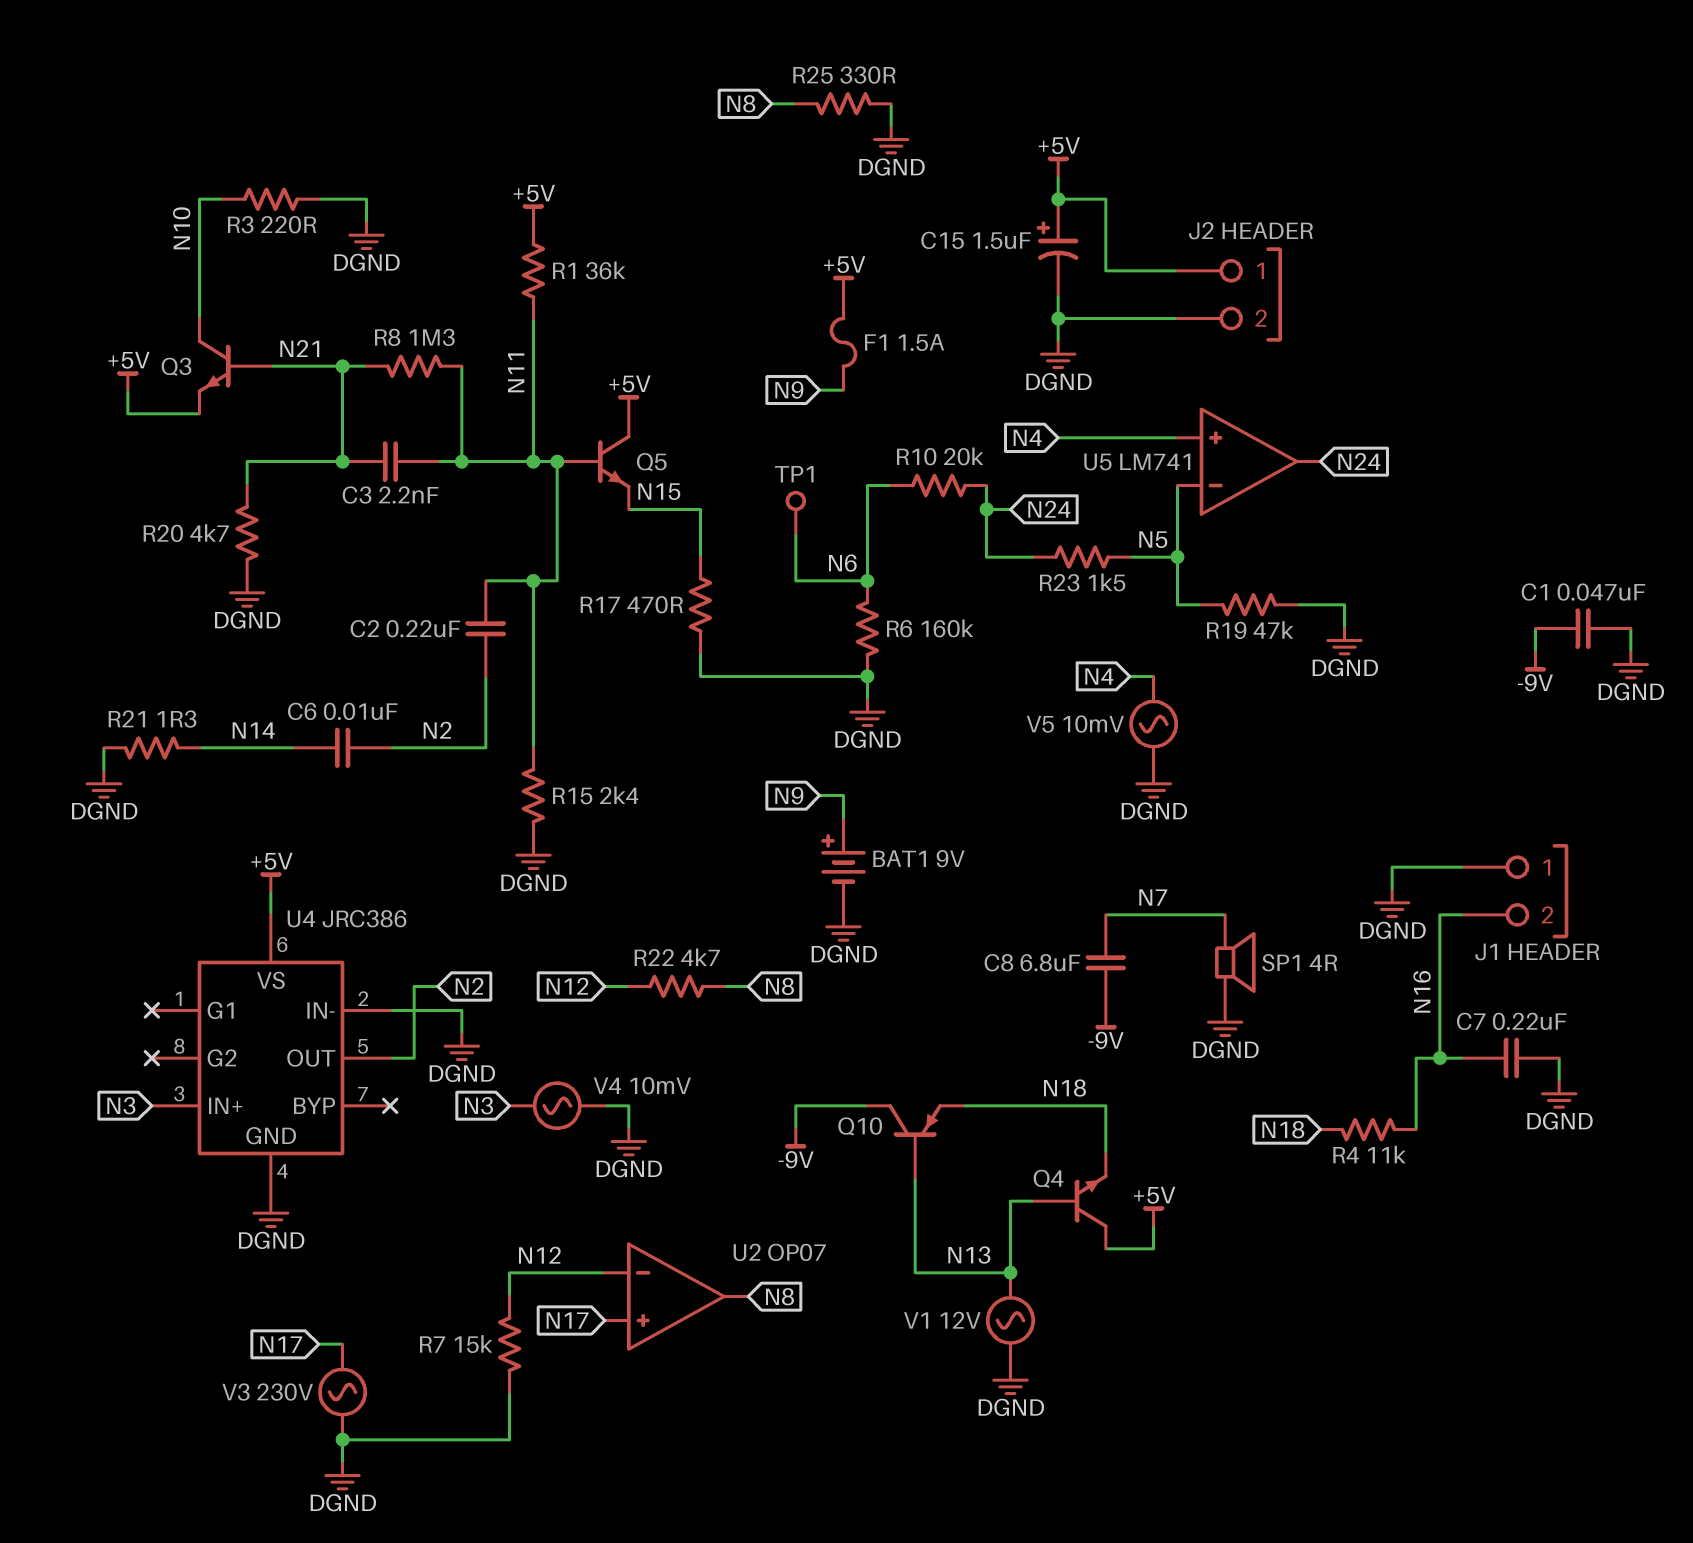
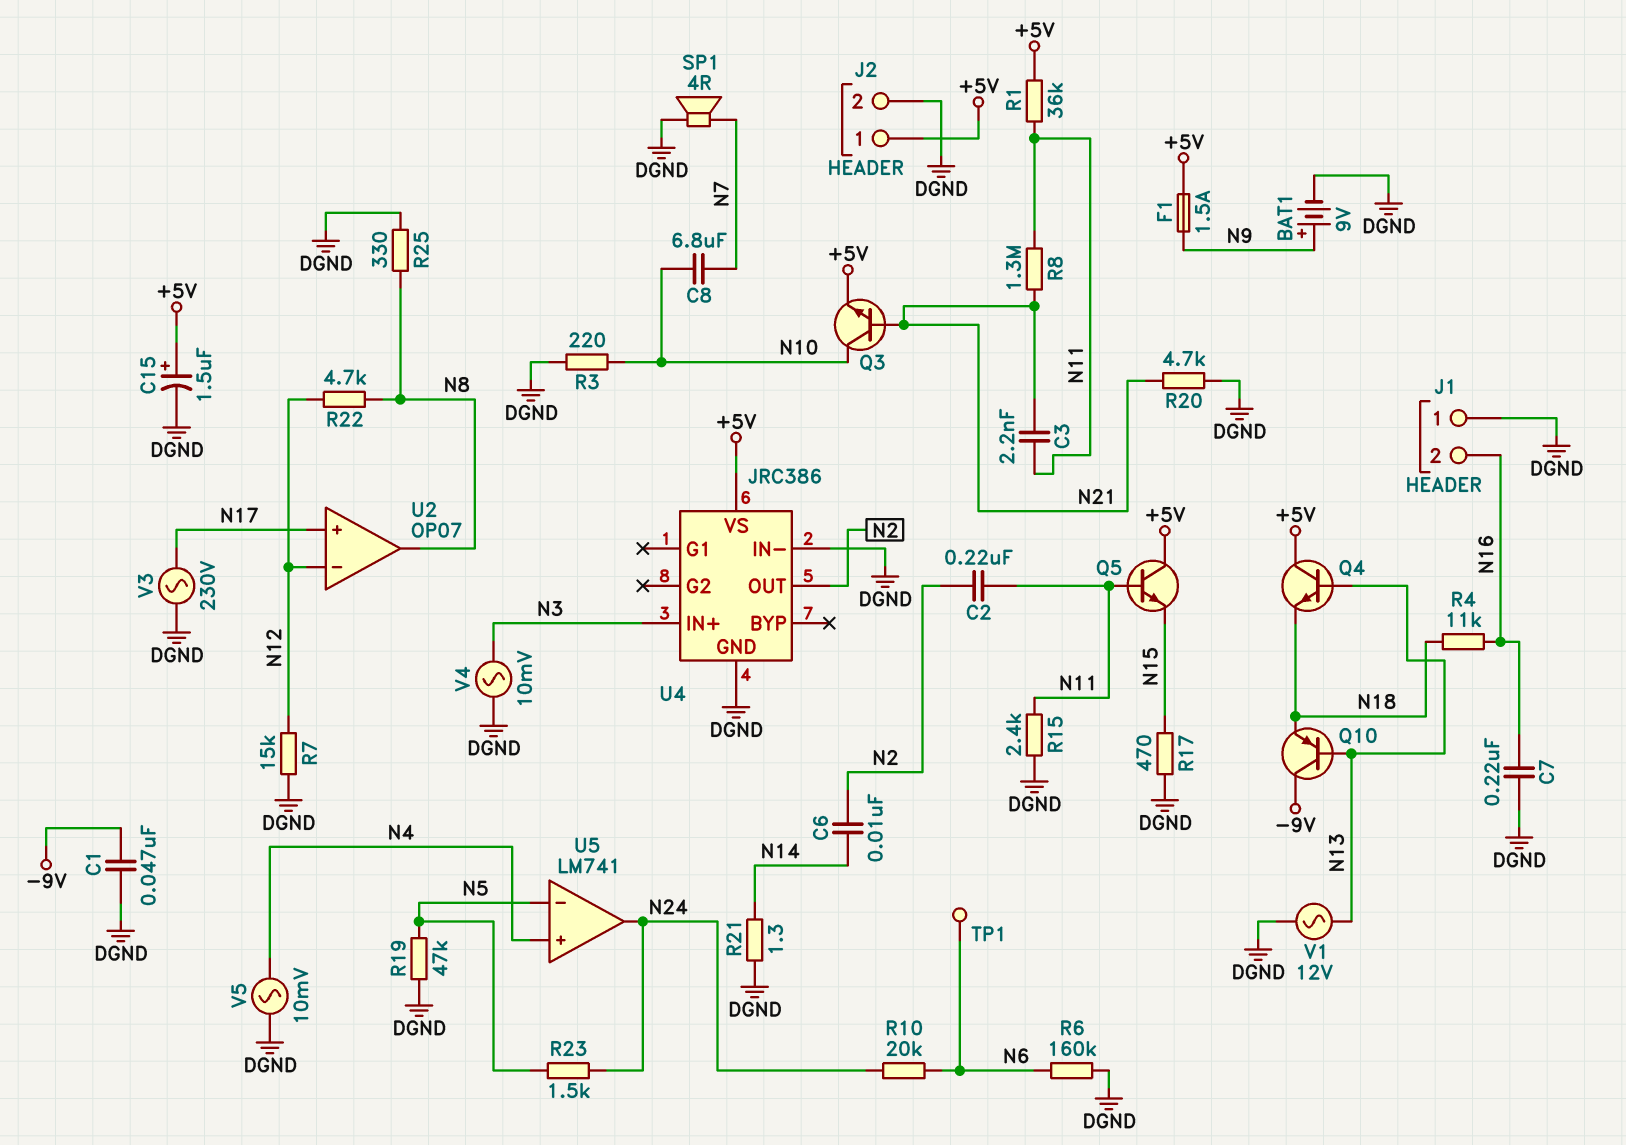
C8: 6.8uF (-9V, N7) -> 6.8uF (N7, N10)

